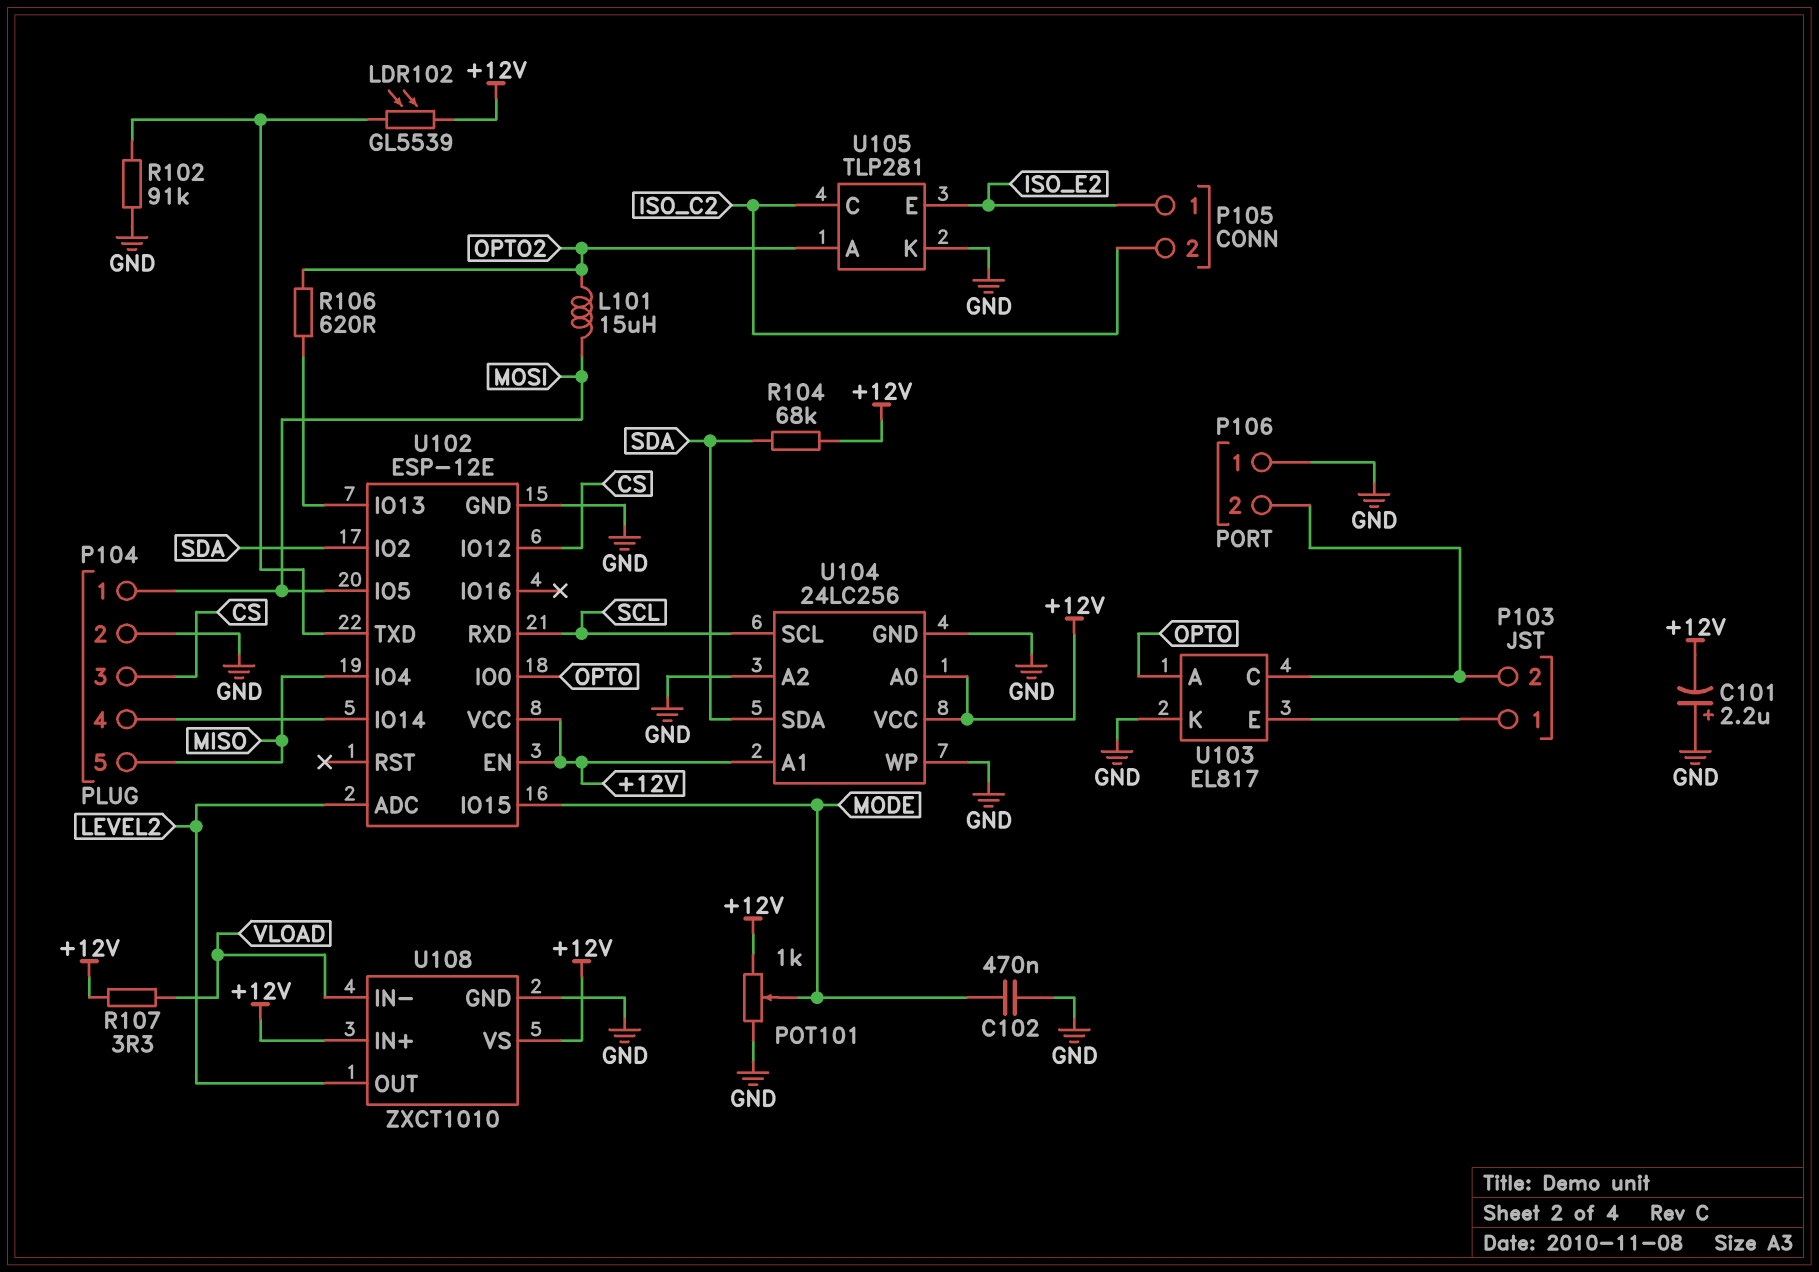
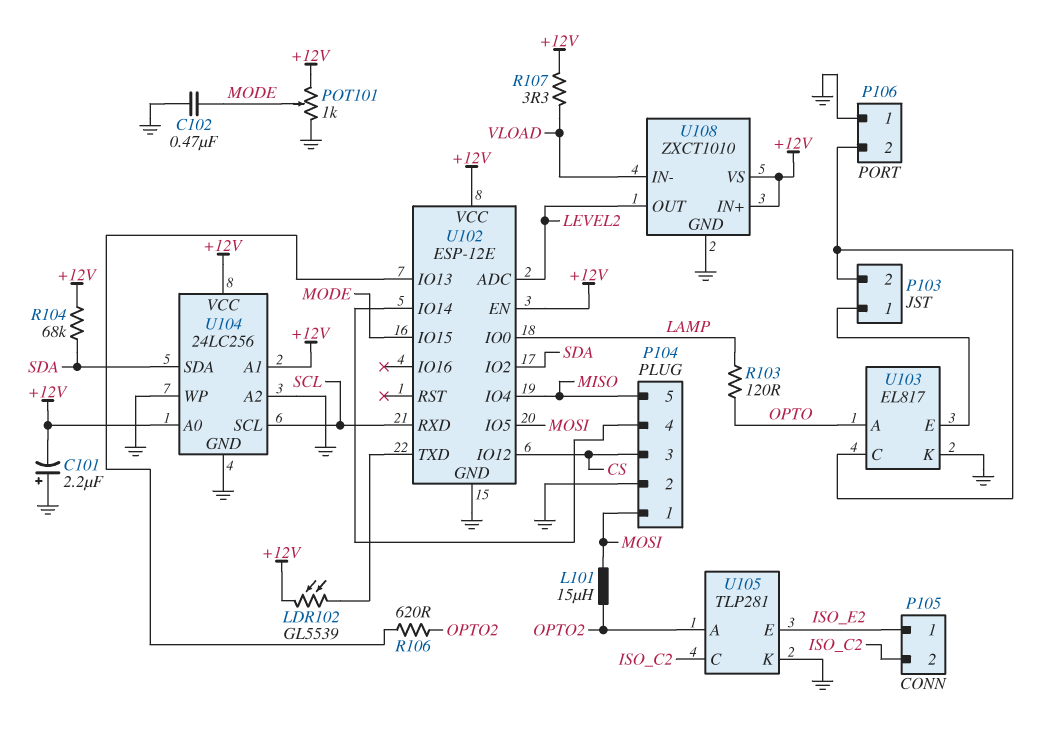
R102: 91k (GND, U102/TXD) -> none
R103: none -> 120 (LAMP, OPTO)
U102 pin IO0: OPTO -> LAMP

